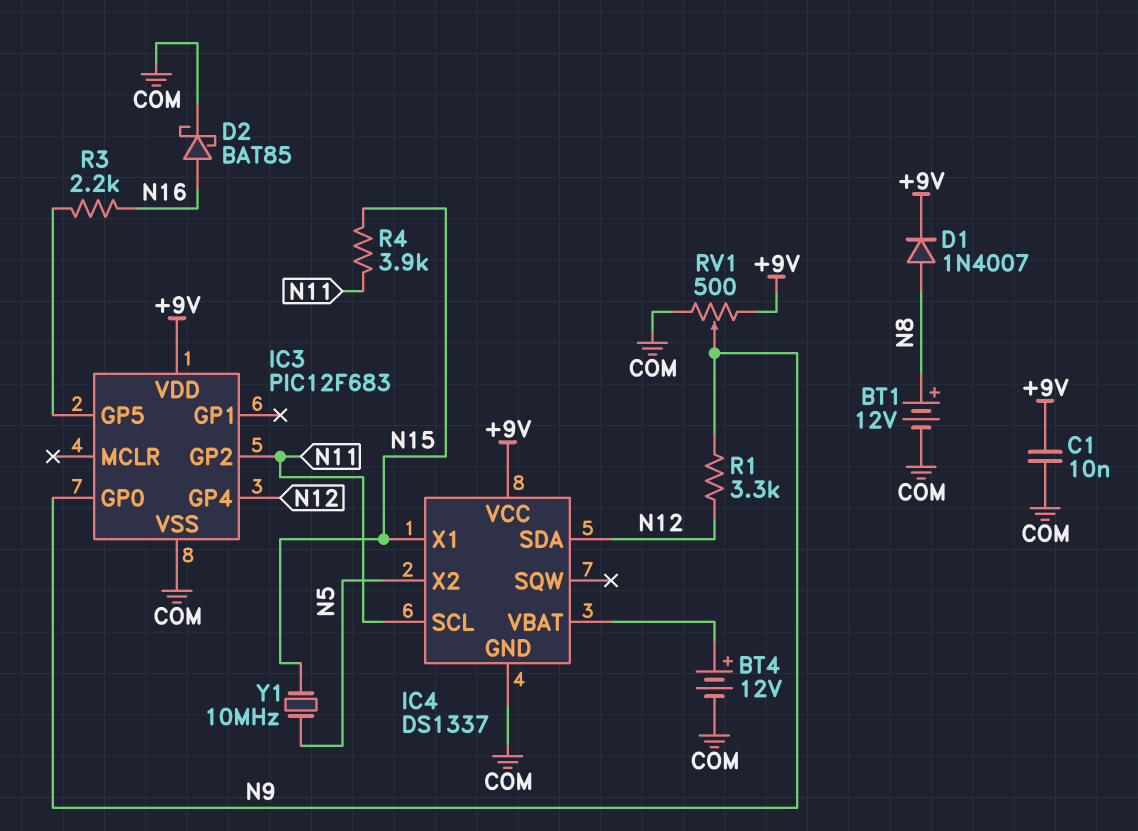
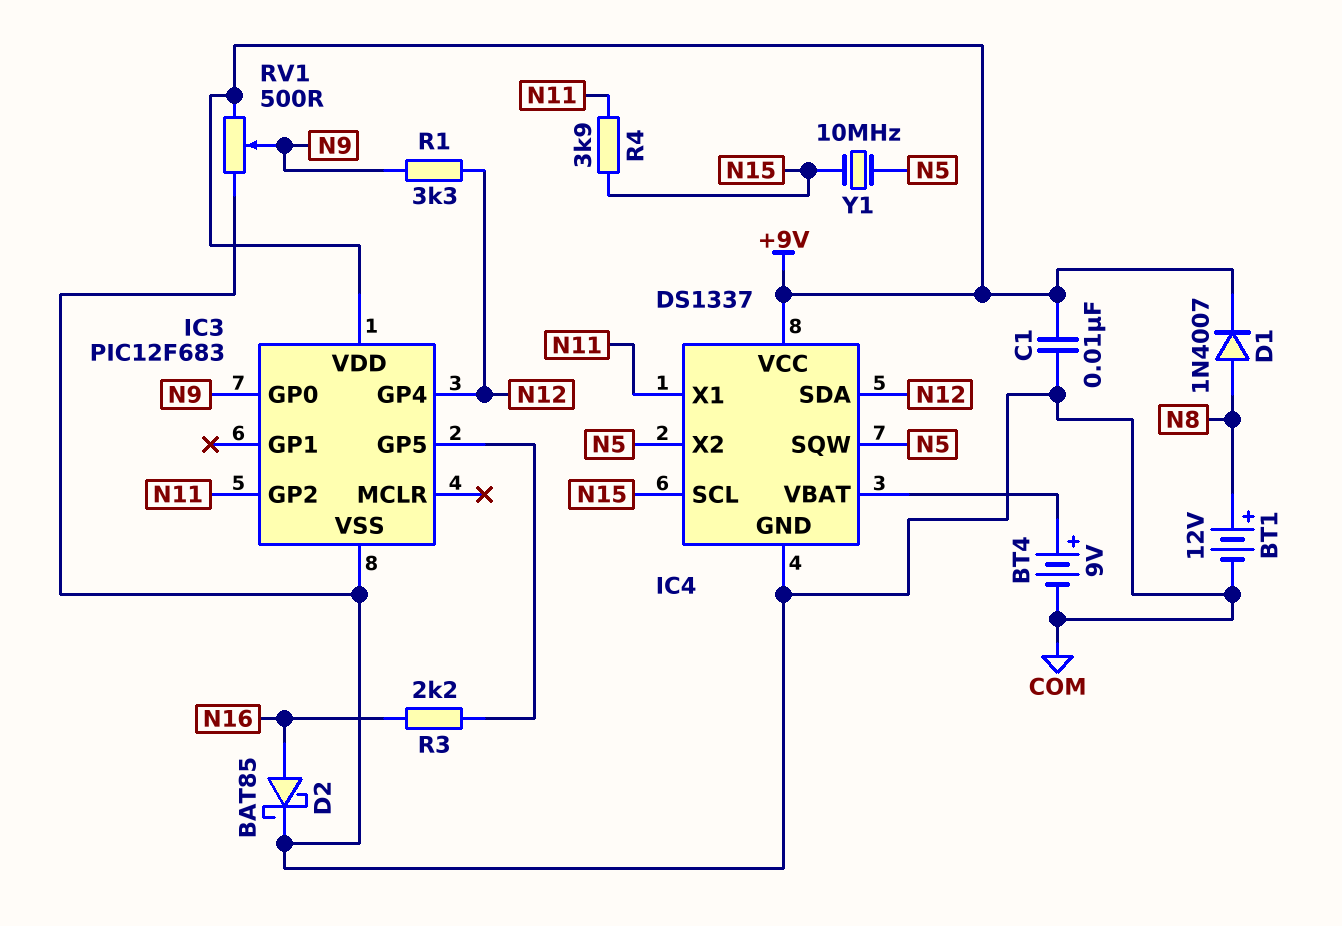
BT4: 12V (plus IC4/VBAT, minus COM) -> 9V (plus IC4/VBAT, minus COM)
IC4 pin SCL: N11 -> N15
IC4 pin SQW: none -> N5
IC4 pin X1: N15 -> N11

